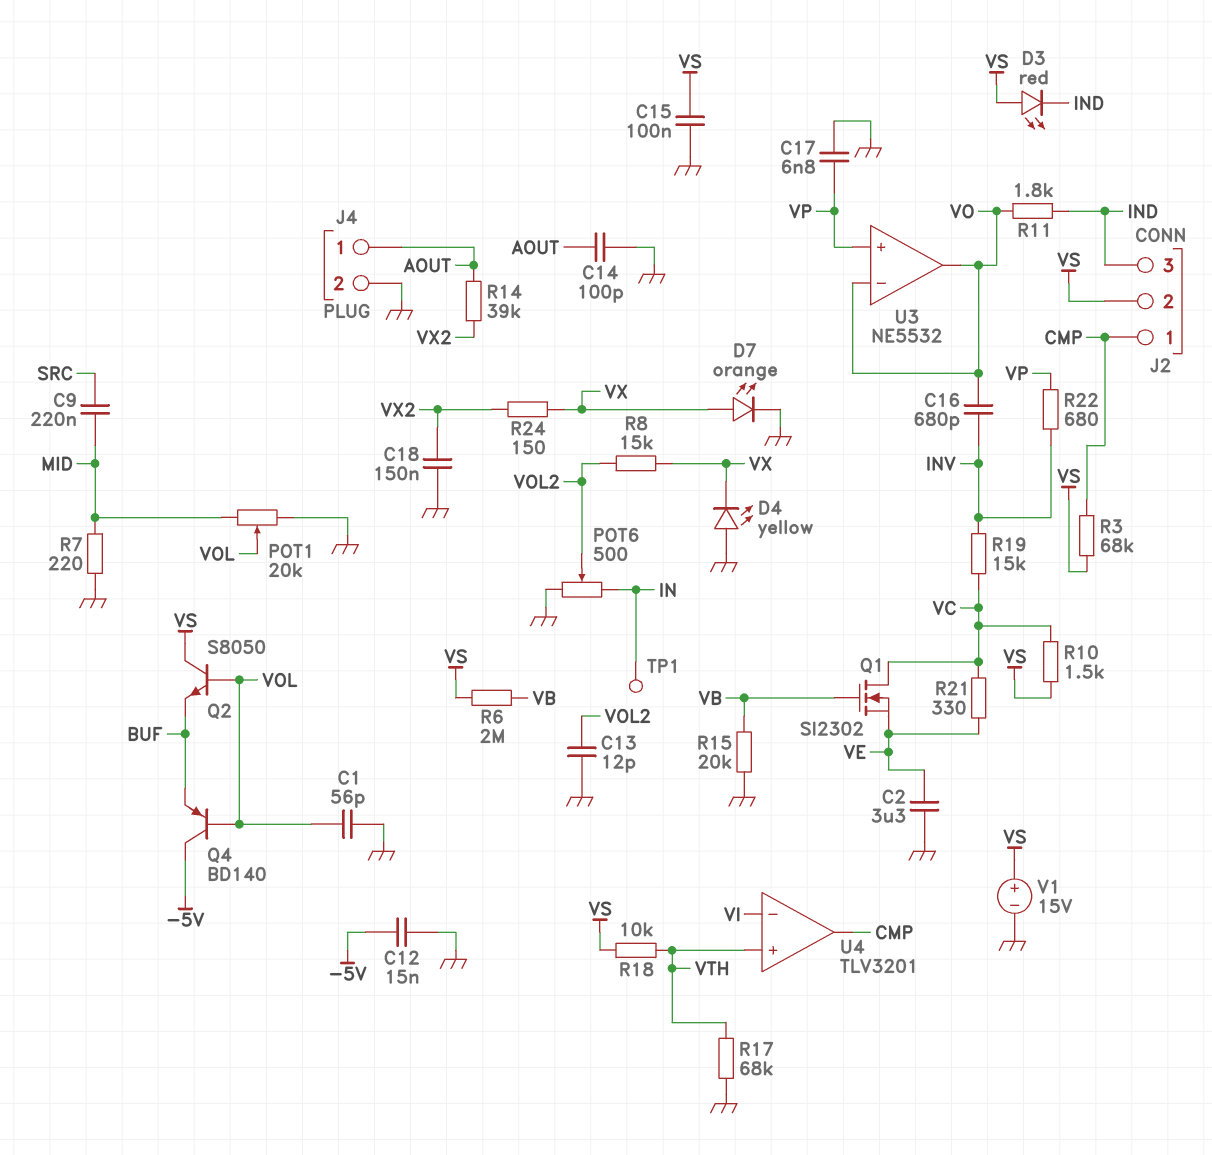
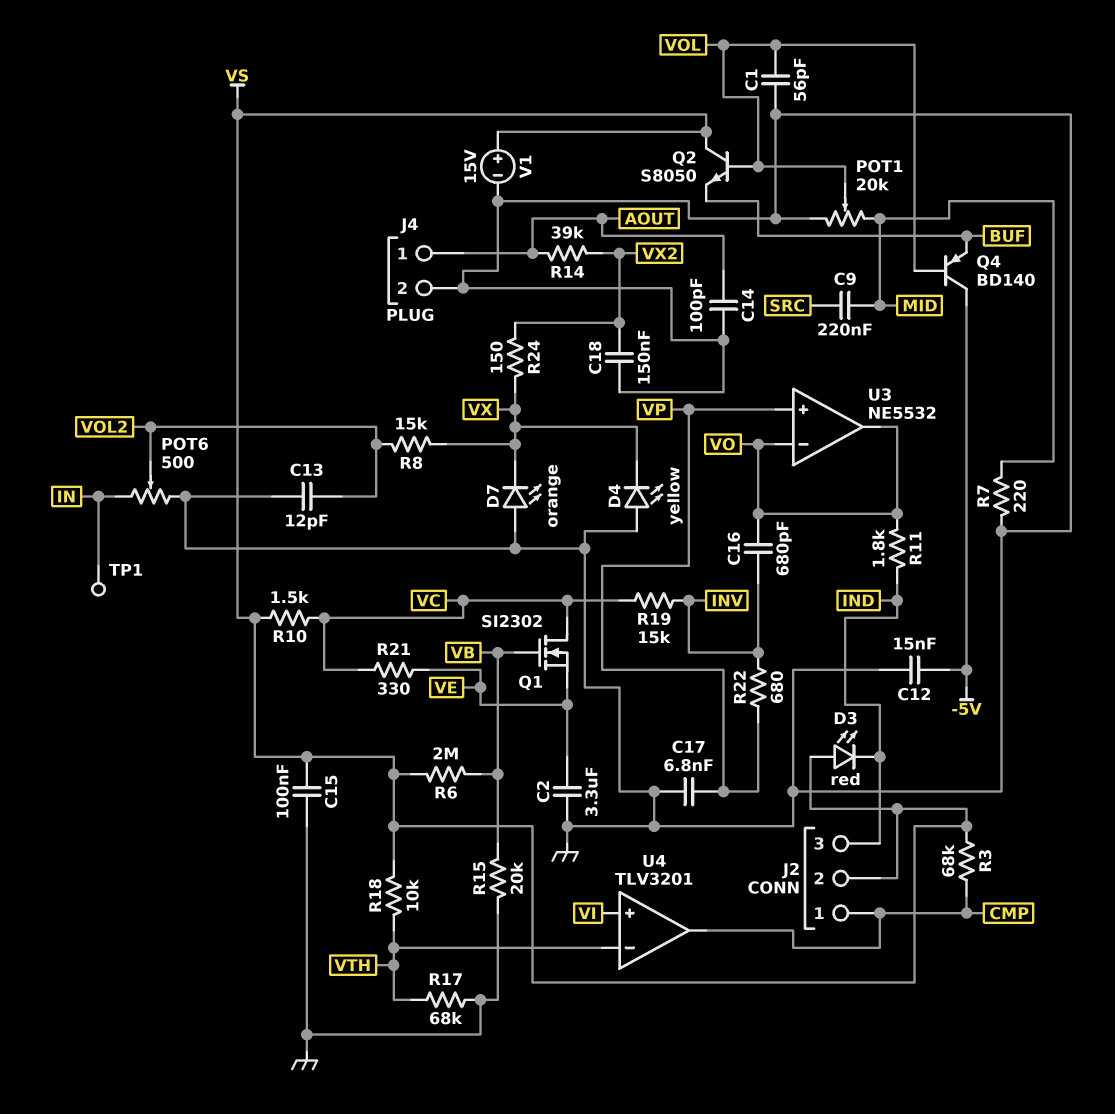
D7: LED orange (A VX, K GND) -> LED orange (A GND, K VX)
U4 pin in+: VTH -> VI
U4 pin in-: VI -> VTH

